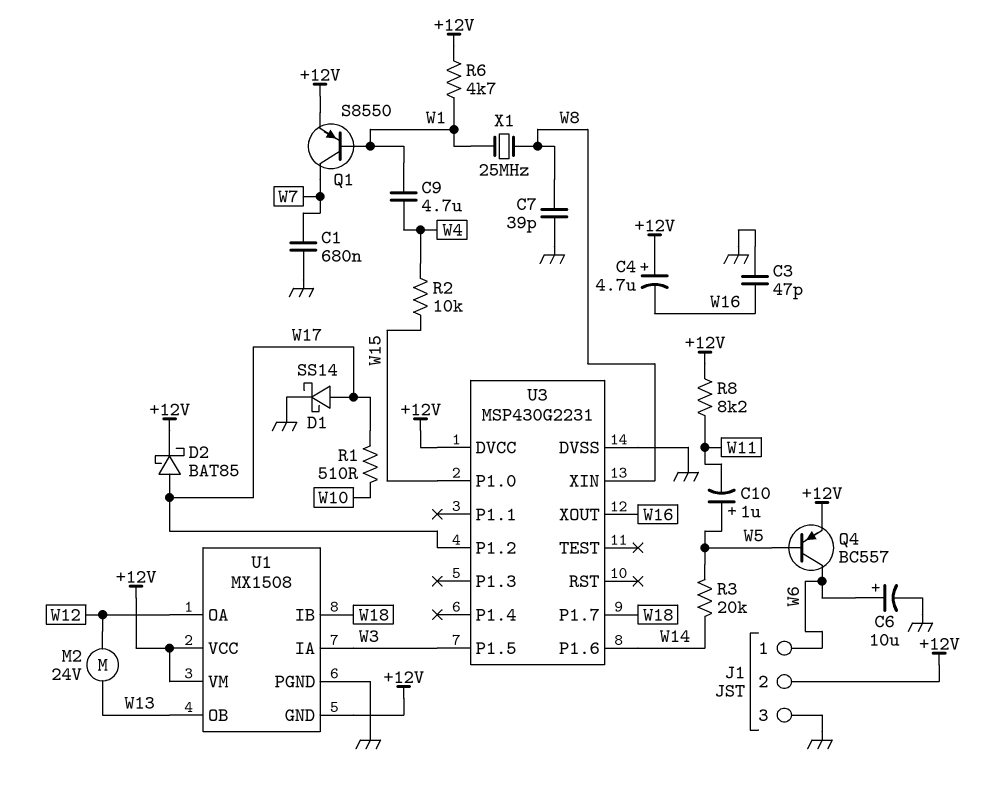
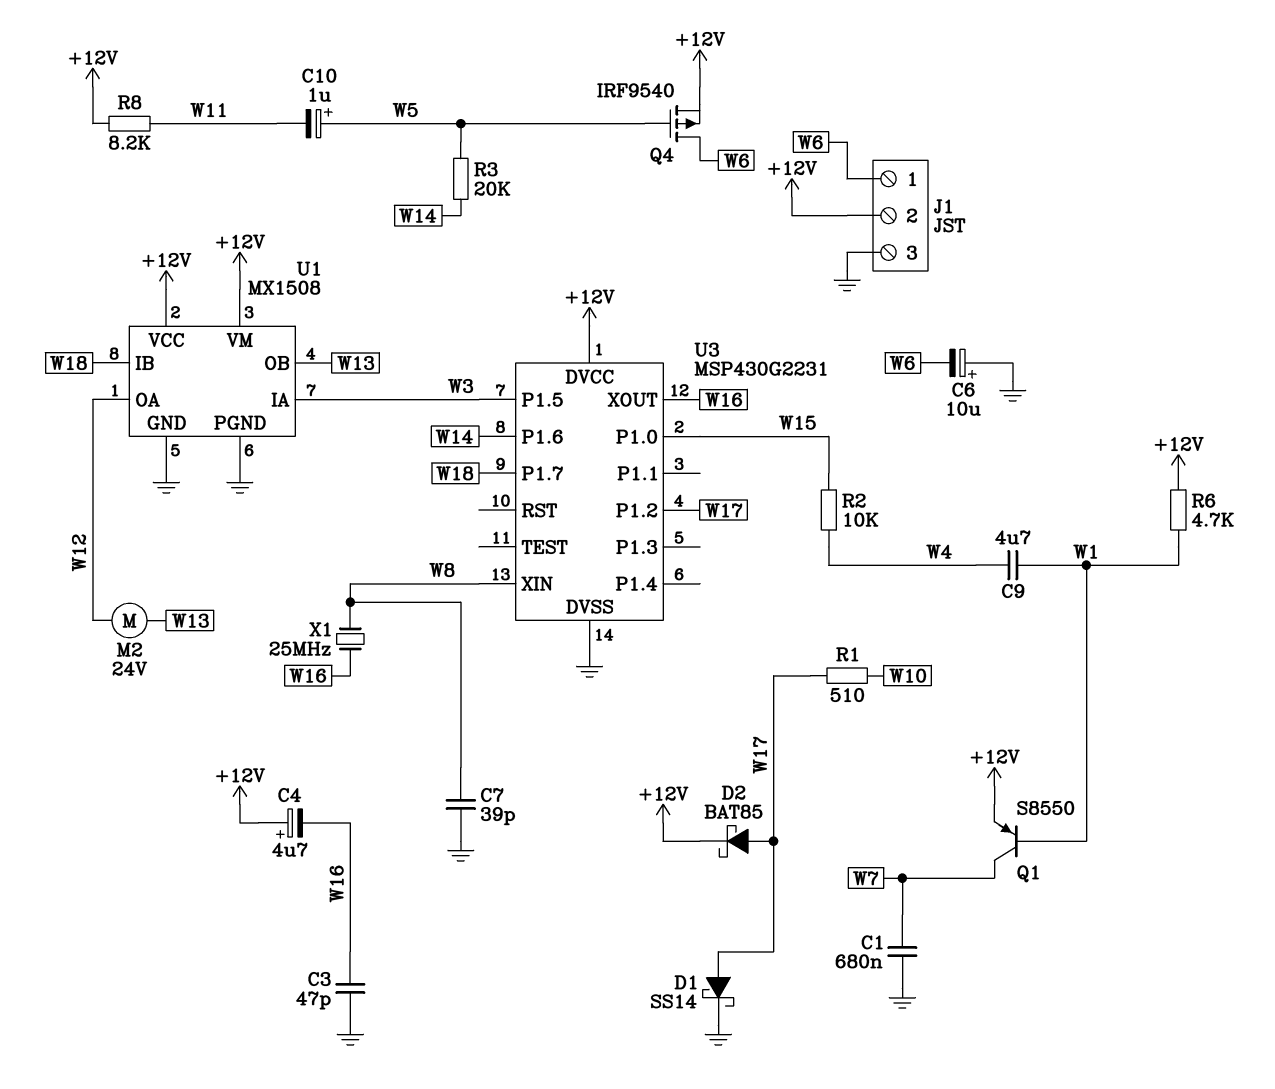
C6: 10uF (plus W6, minus GND) -> 10uF (plus GND, minus W6)
Q4: PNP BC557 (B W5, C W6, E +12V) -> PMOS IRF9540 (G W5, D W6, S +12V)
U1 pin GND: +12V -> GND
X1: 25MHz (W1, W8) -> 25MHz (W8, W16)

